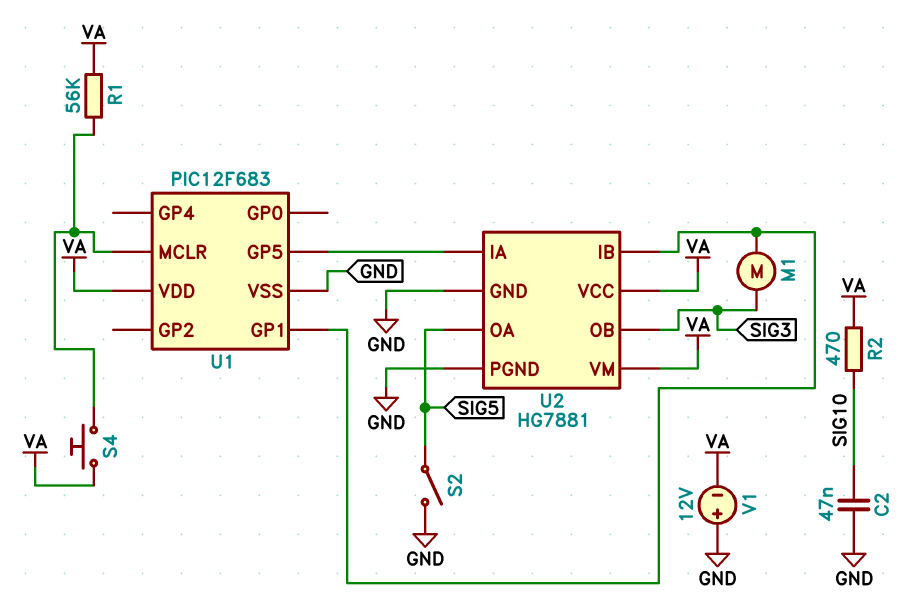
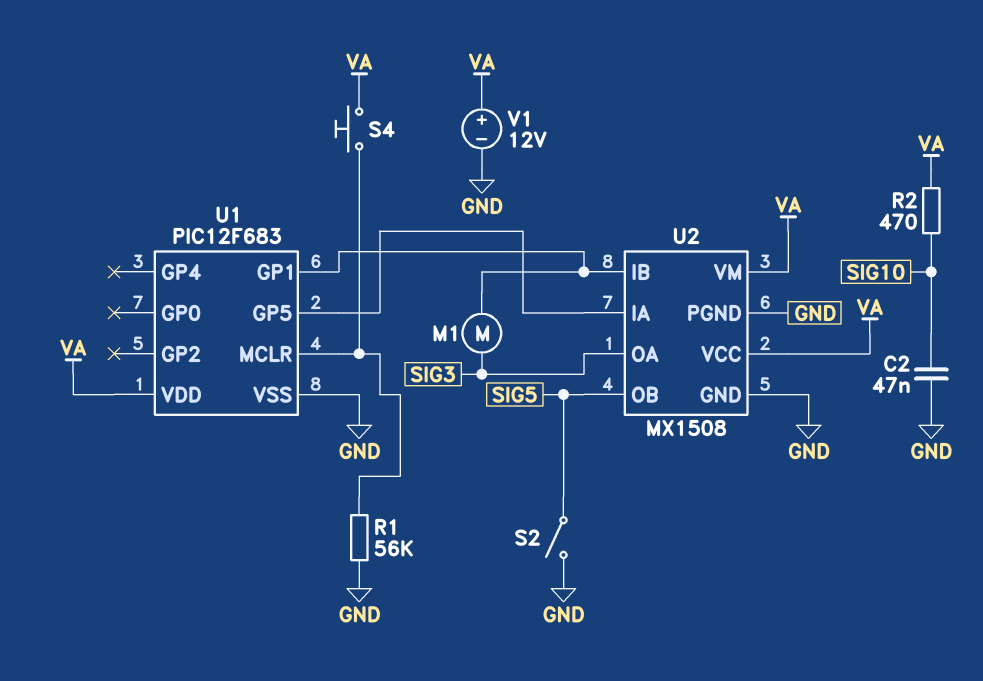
R1: 56k (U1/MCLR, VA) -> 56k (GND, U1/MCLR)
U2: HG7881 -> MX1508
U2 pin OA: SIG5 -> SIG3
U2 pin OB: SIG3 -> SIG5
V1: 12V (plus GND, minus VA) -> 12V (plus VA, minus GND)

